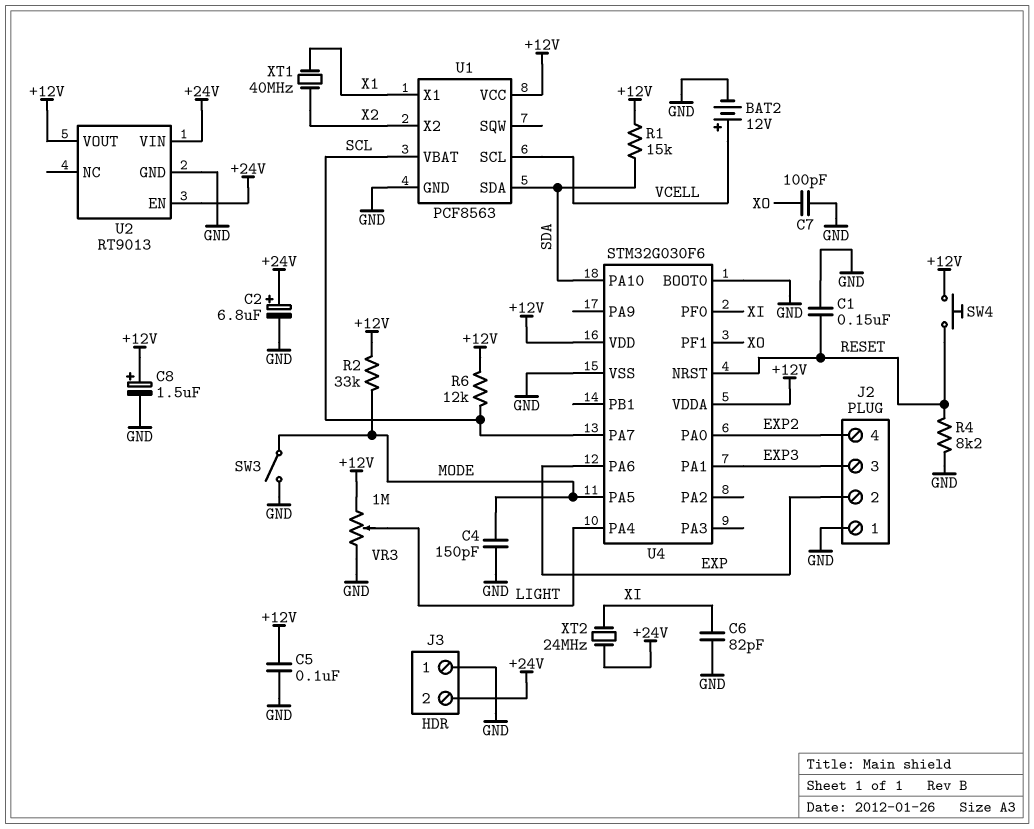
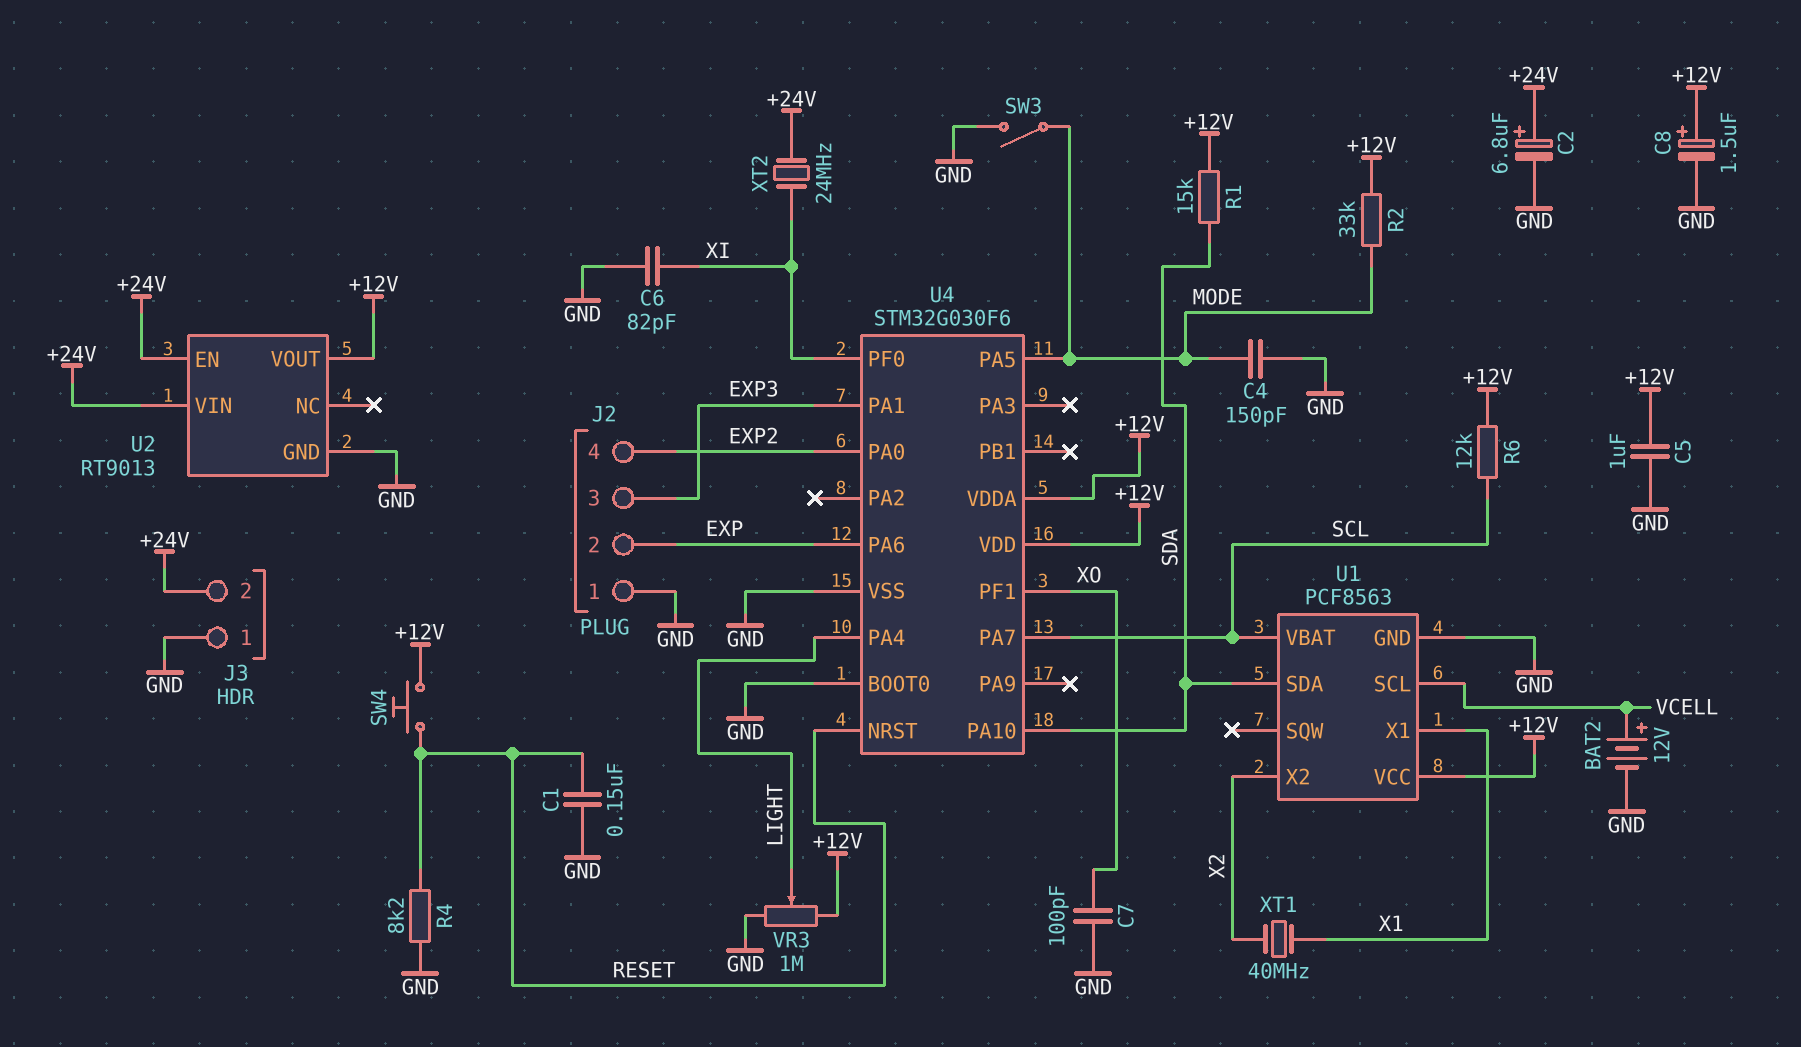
C5: 100nF (+12V, GND) -> 1uF (+12V, GND)

